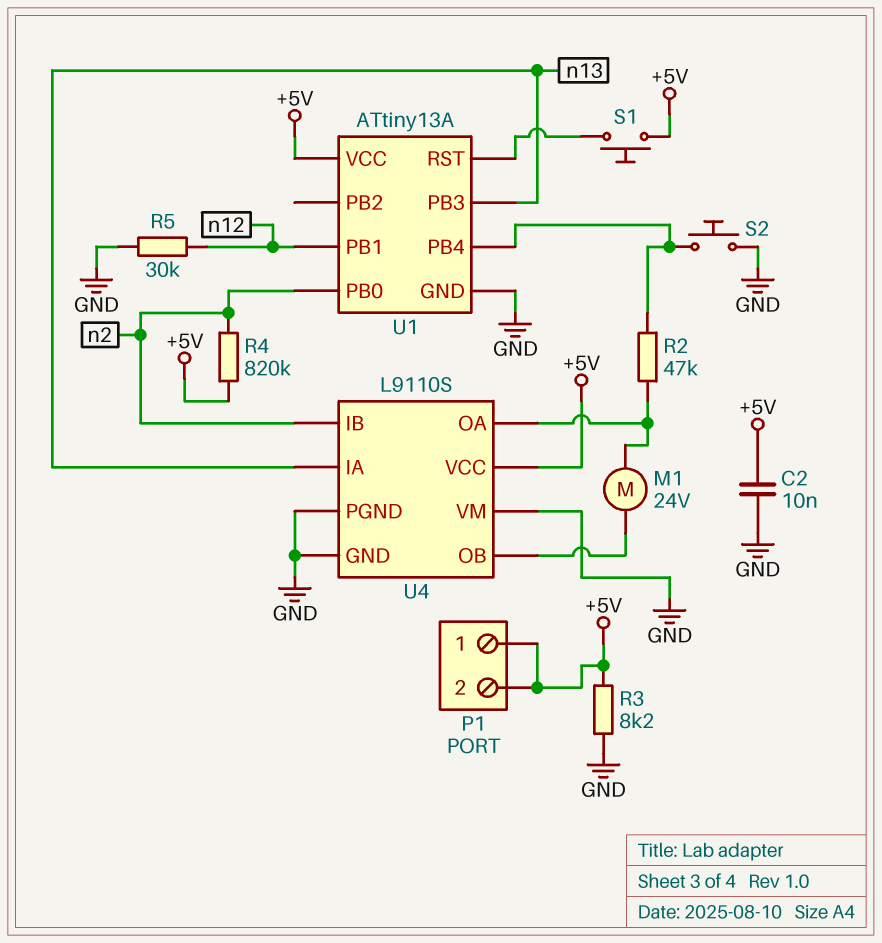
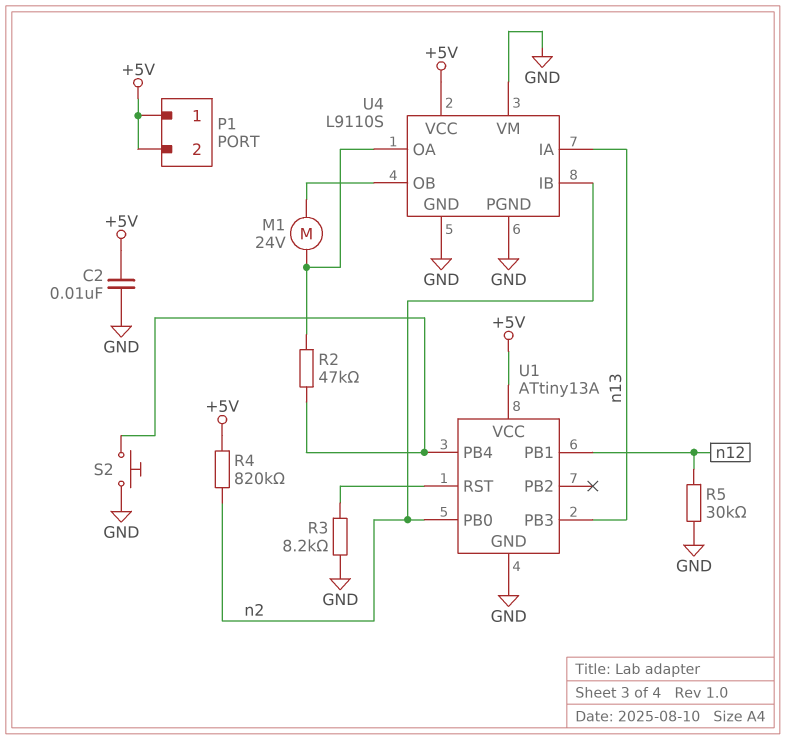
R3: 8.2k (+5V, GND) -> 8.2k (GND, U1/RST)
S1: button (+5V, U1/RST) -> none

